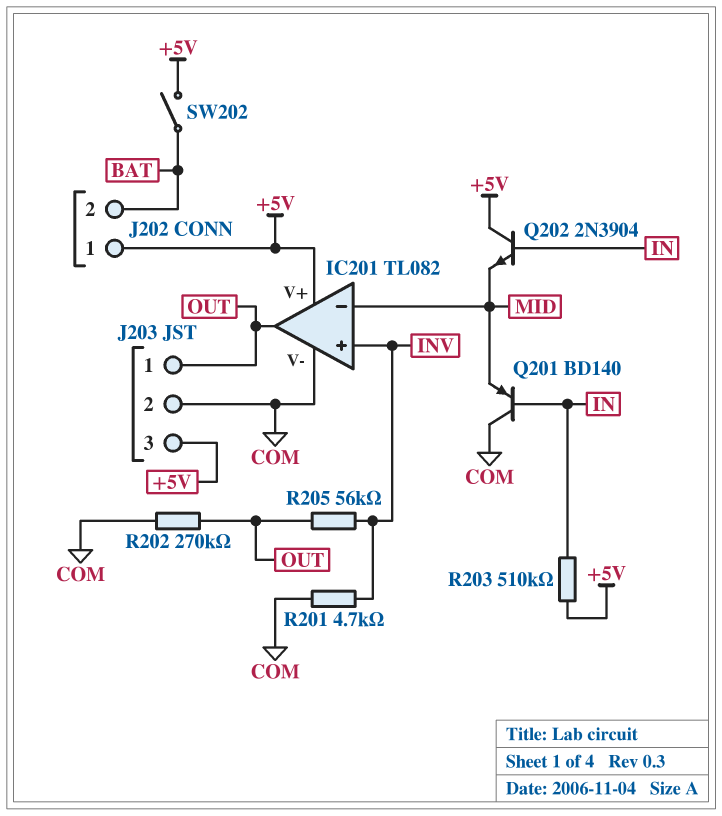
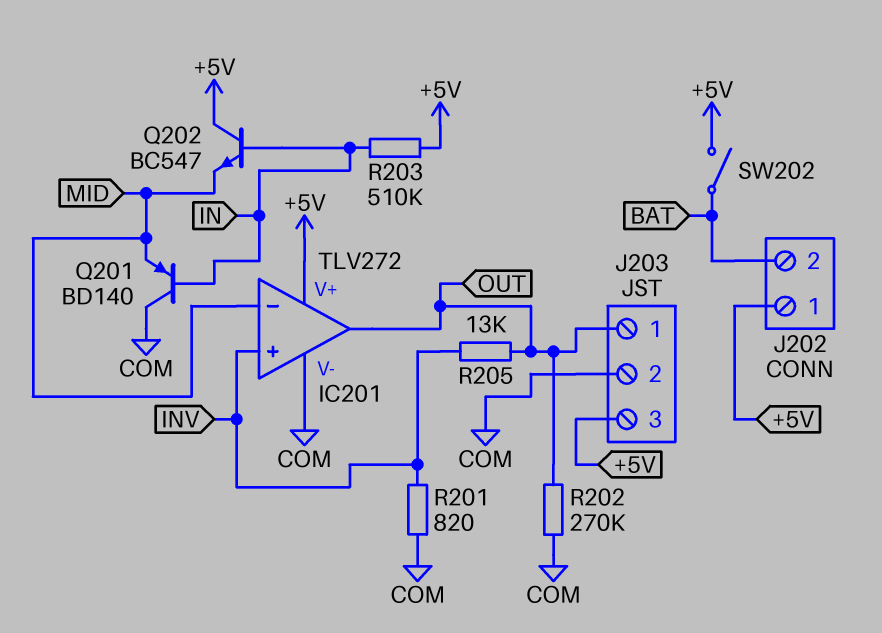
IC201: TL082 -> TLV272
Q202: NPN 2N3904 (B IN, C +5V, E MID) -> NPN BC547 (B IN, C +5V, E MID)
R201: 4.7k (COM, INV) -> 820 (COM, INV)
R205: 56k (INV, OUT) -> 13k (INV, OUT)

